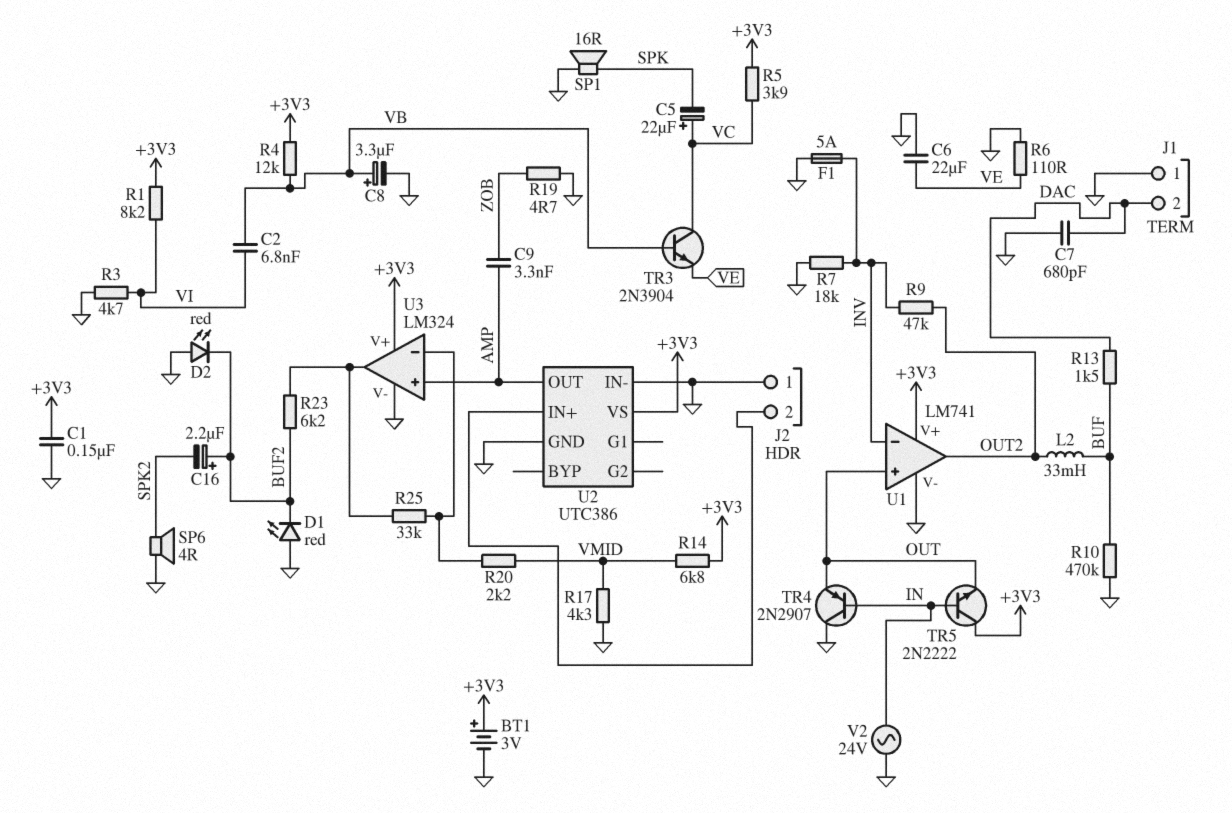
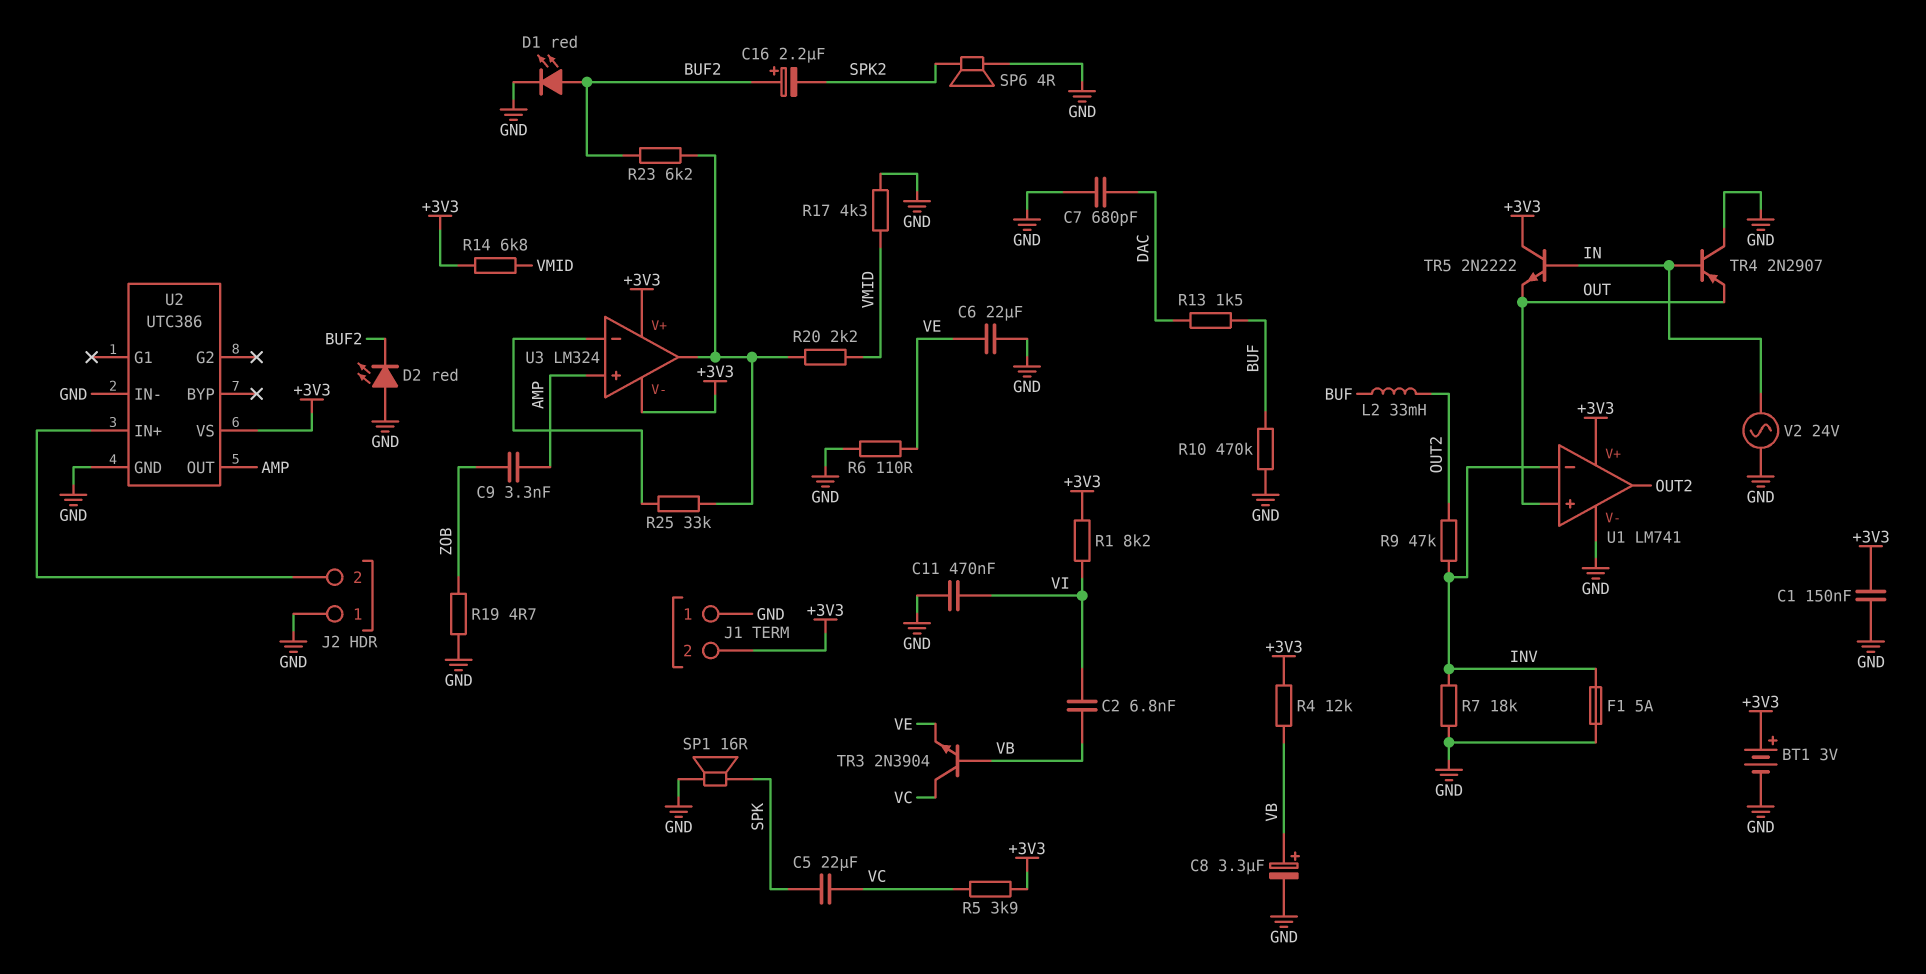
C5: 22uF (plus VC, minus SPK) -> 22uF (SPK, VC)
C11: none -> 470nF (GND, VI)
D1: LED red (A GND, K BUF2) -> LED red (A BUF2, K GND)
J1 pin 2: DAC -> +3V3
R3: 4.7k (GND, VI) -> none
R20: 2.2k (U3/in-, VMID) -> 2.2k (U3/out, VMID)
U3 pin V-: GND -> +3V3

